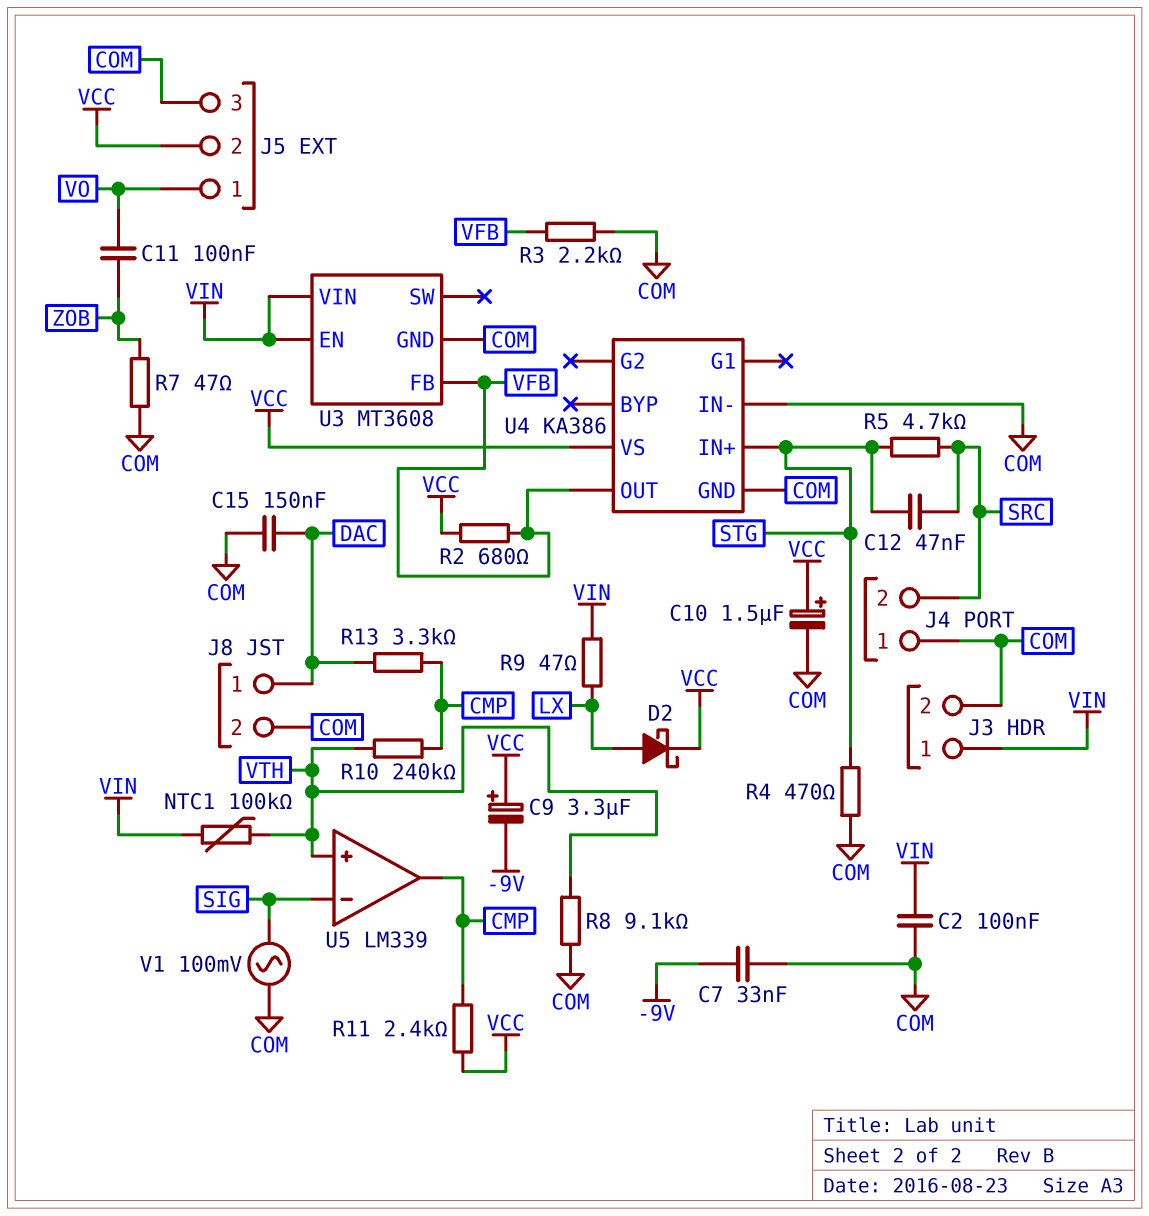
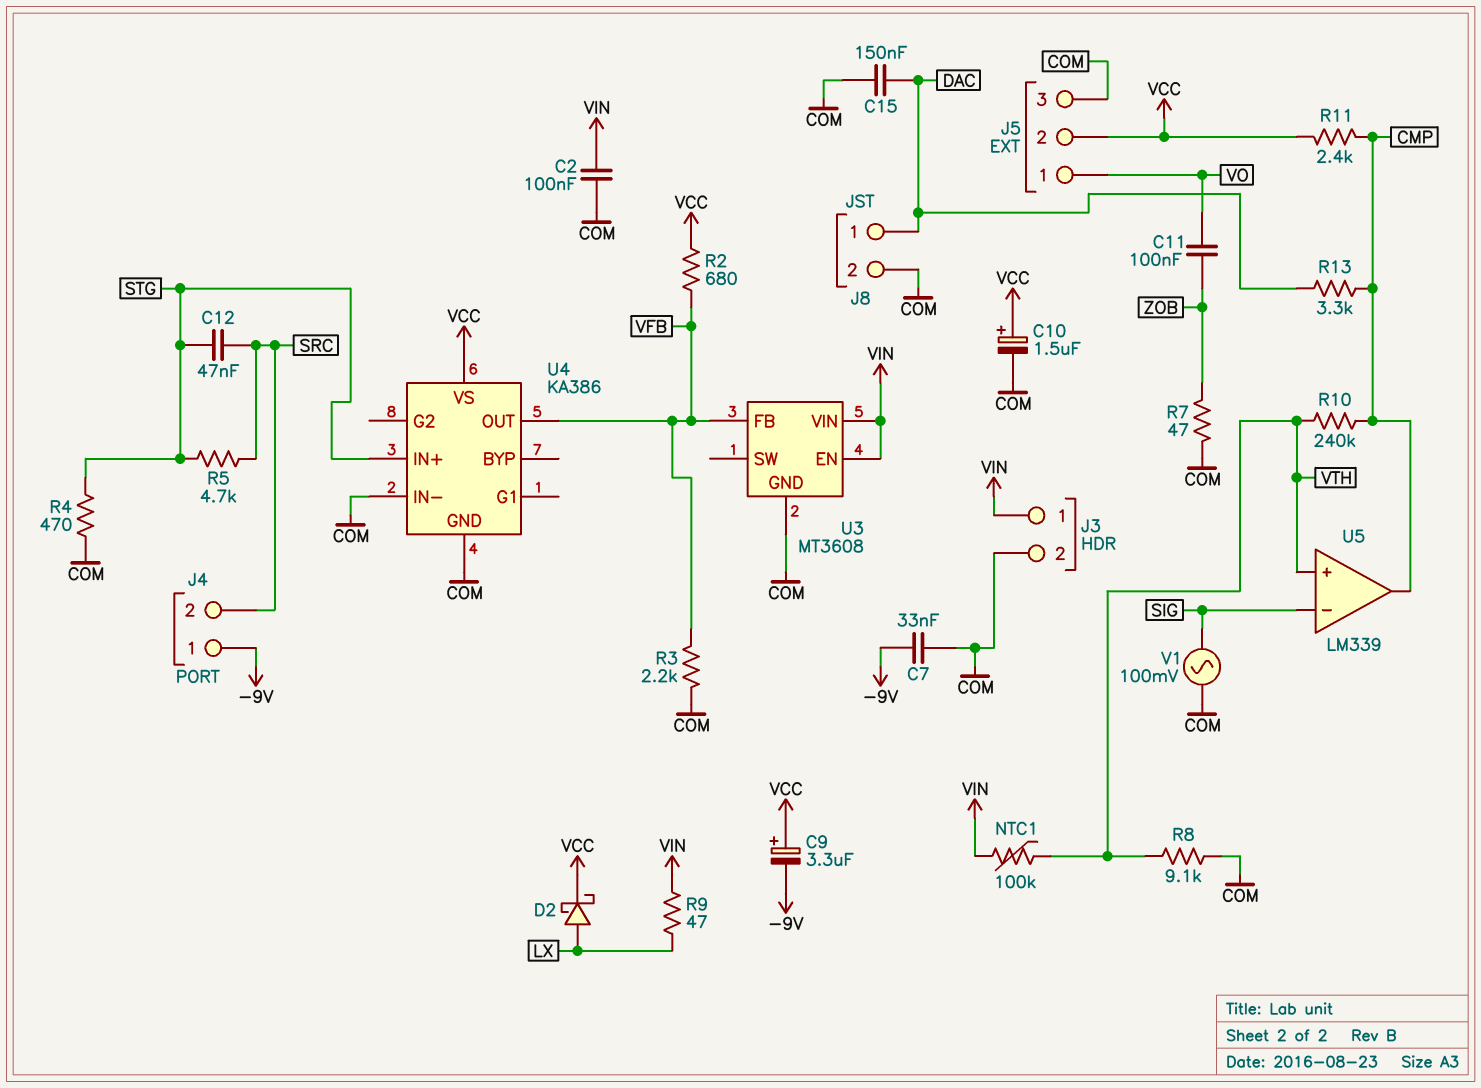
J4 pin 1: COM -> -9V

